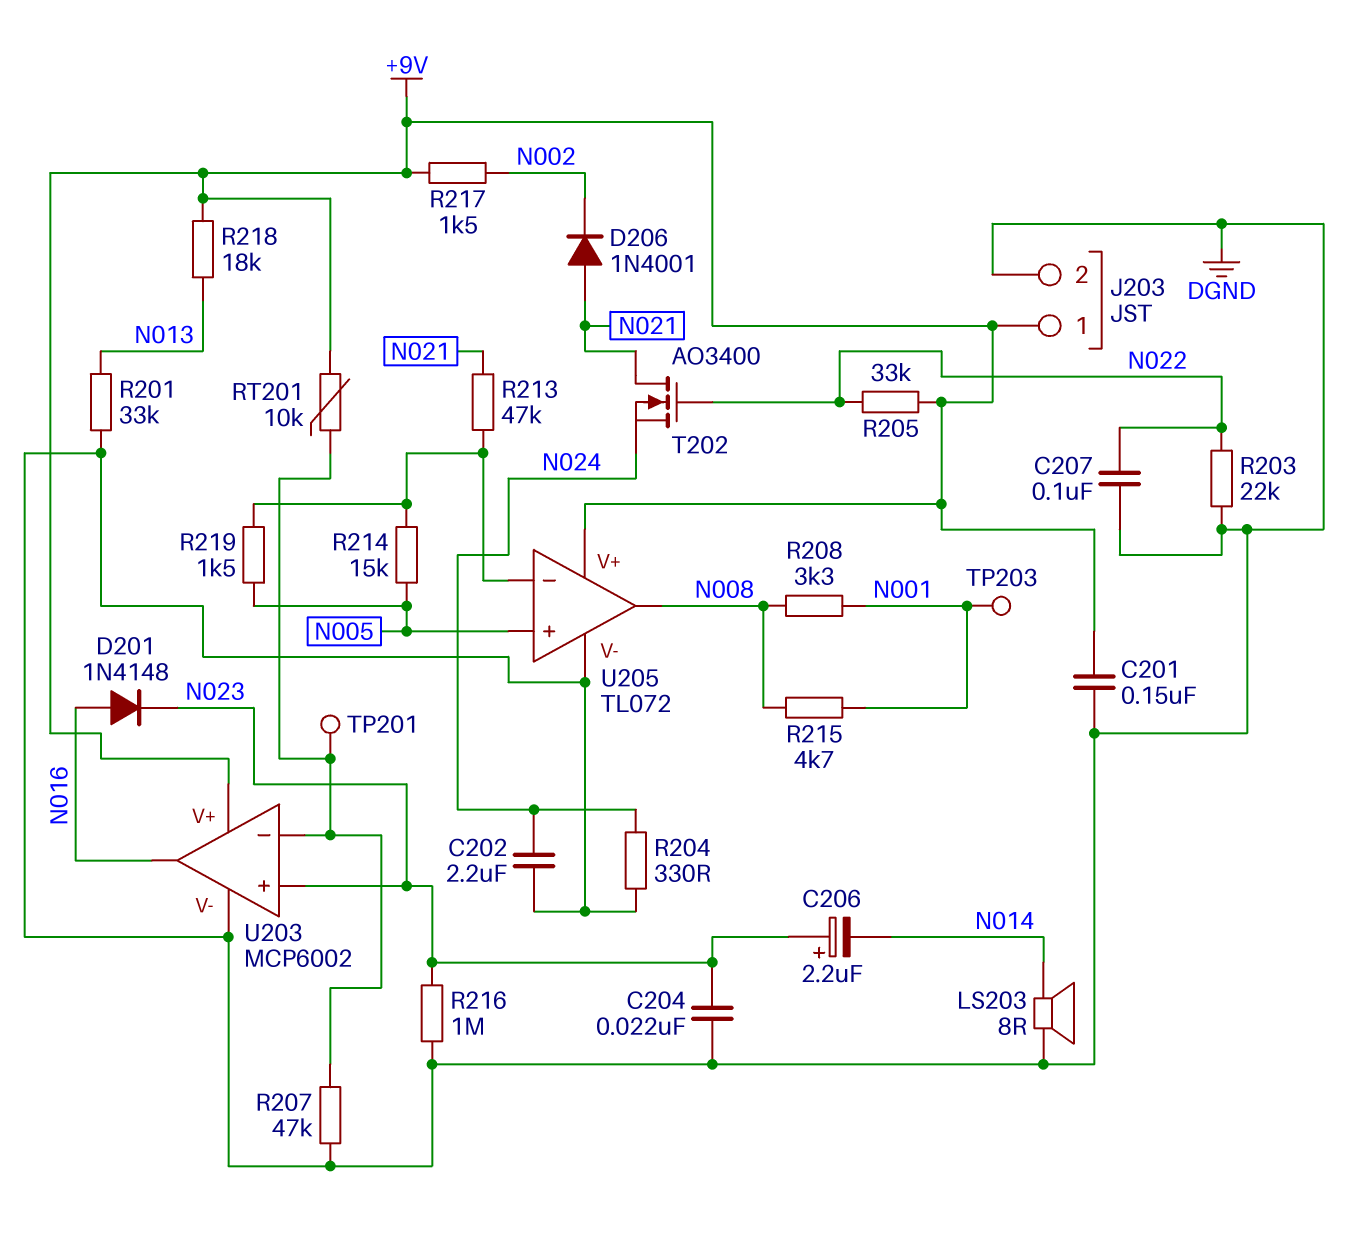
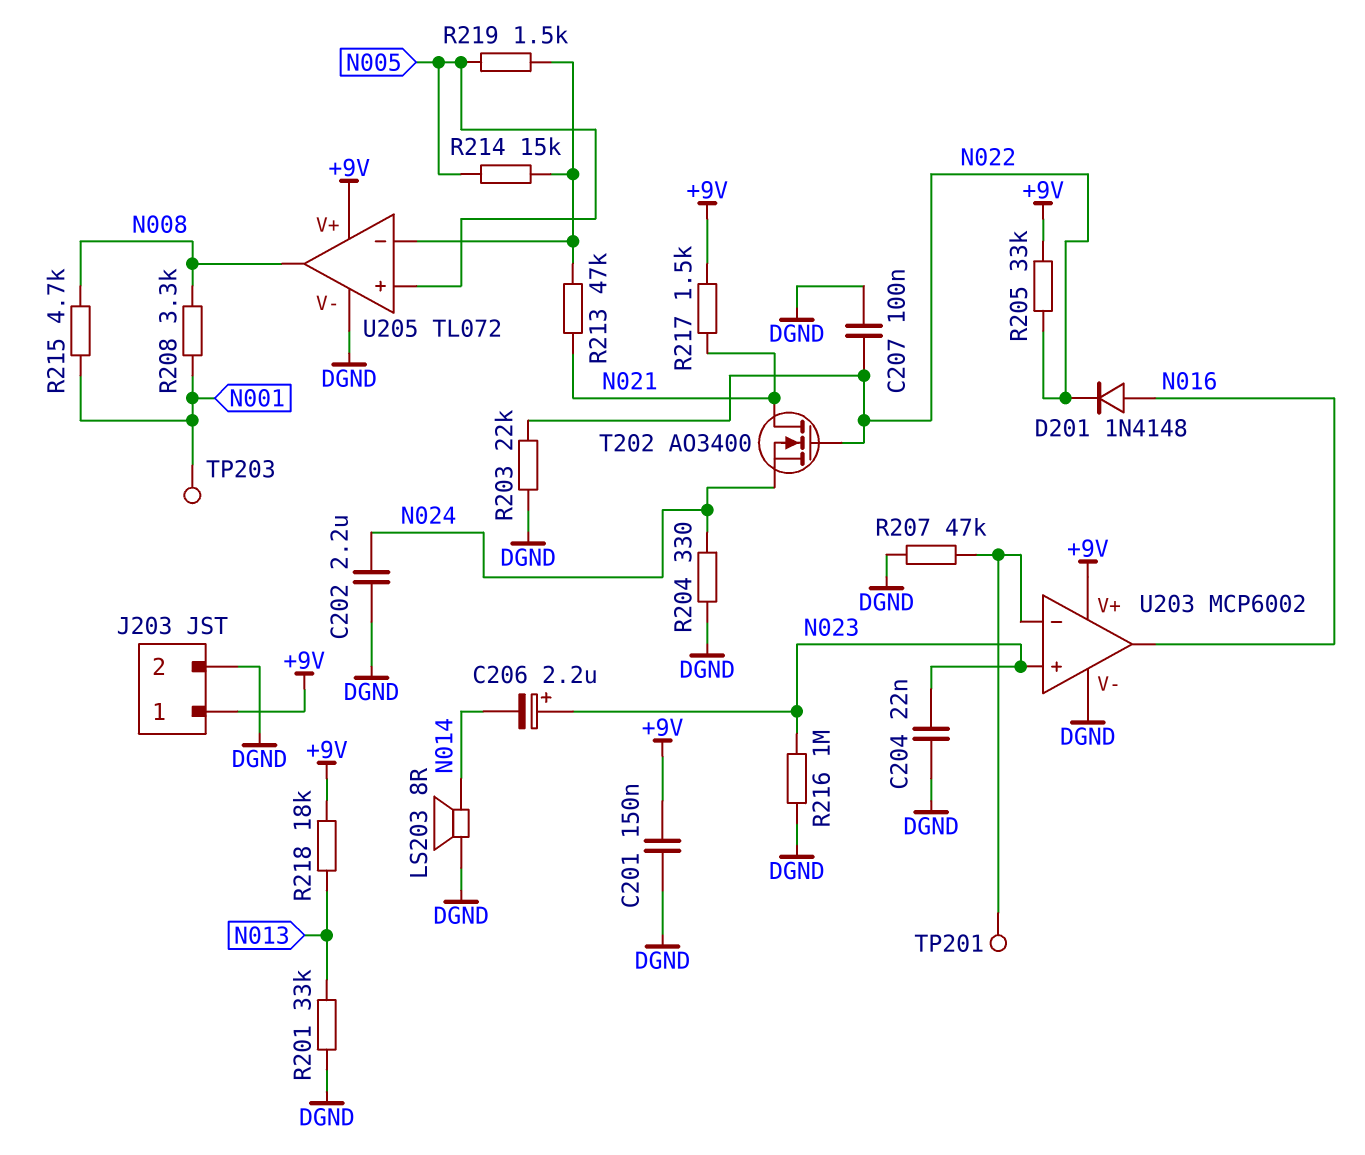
D201: diode 1N4148 (A N016, K N023) -> diode 1N4148 (A N016, K N022)
D206: diode 1N4001 (A N021, K N002) -> none
R217: 1.5k (+9V, N002) -> 1.5k (+9V, N021)
RT201: 10k (+9V, U203/in-) -> none

